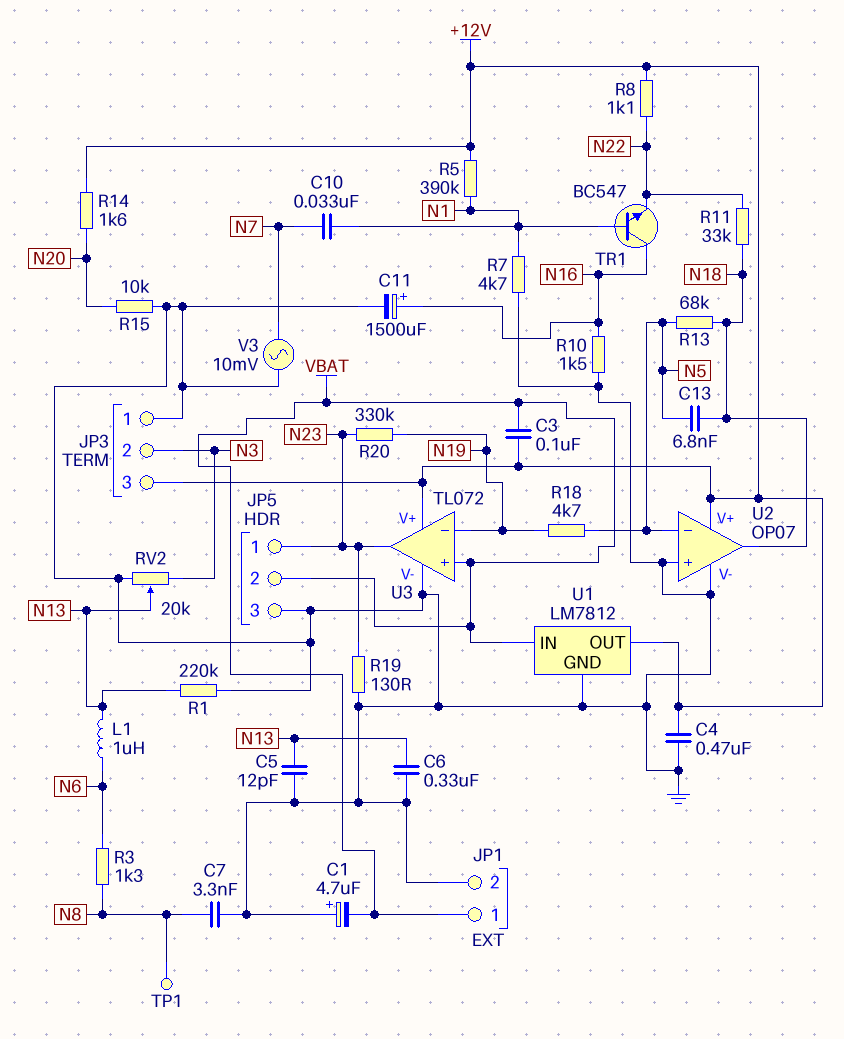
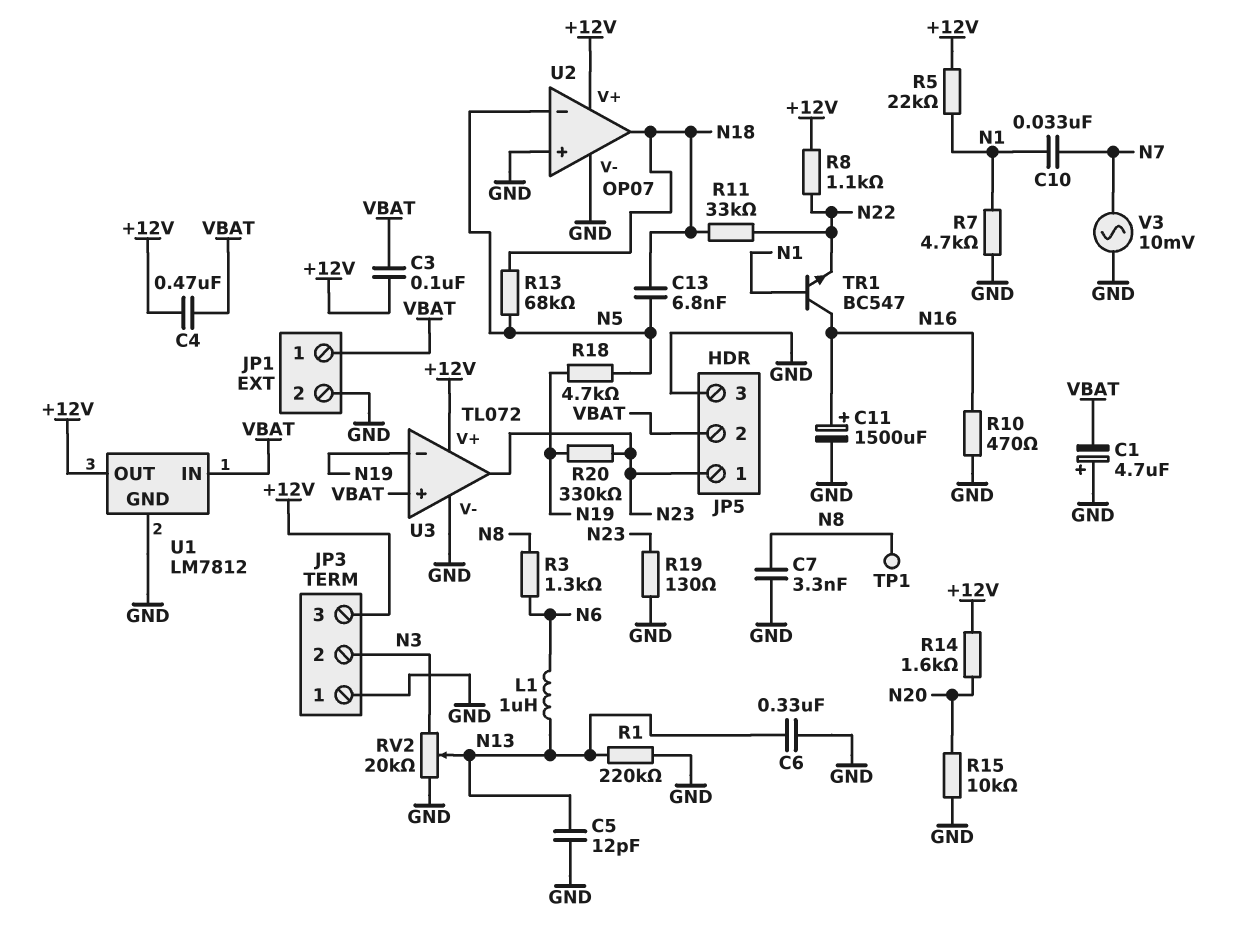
C4: 470nF (+12V, GND) -> 470nF (+12V, VBAT)
R5: 390k (+12V, N1) -> 22k (+12V, N1)
R10: 1.5k (GND, N16) -> 470 (GND, N16)

